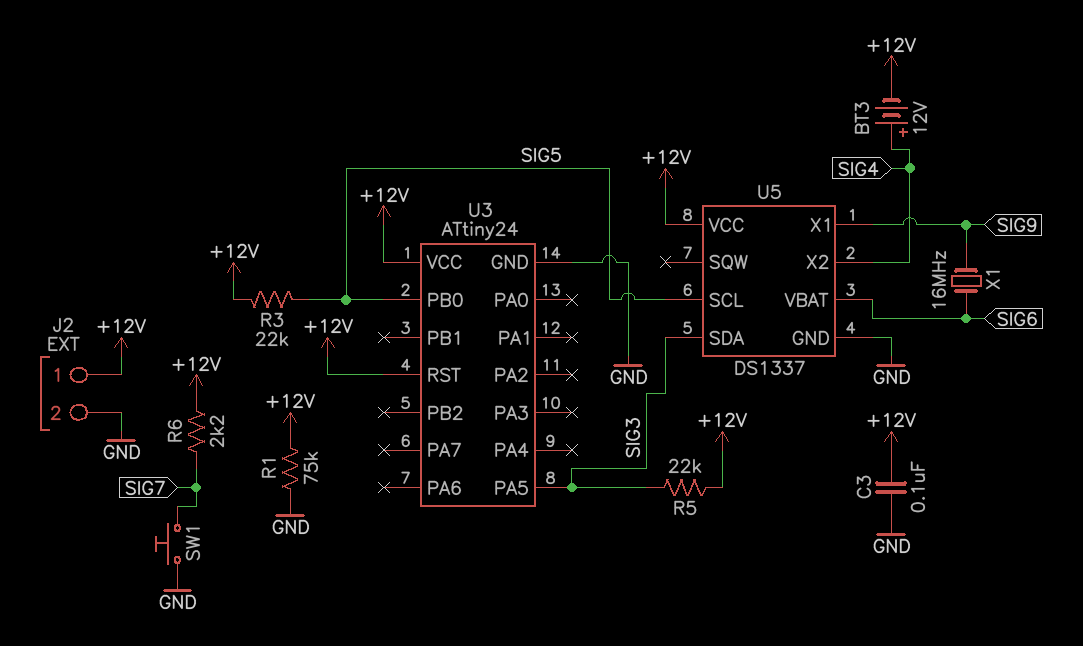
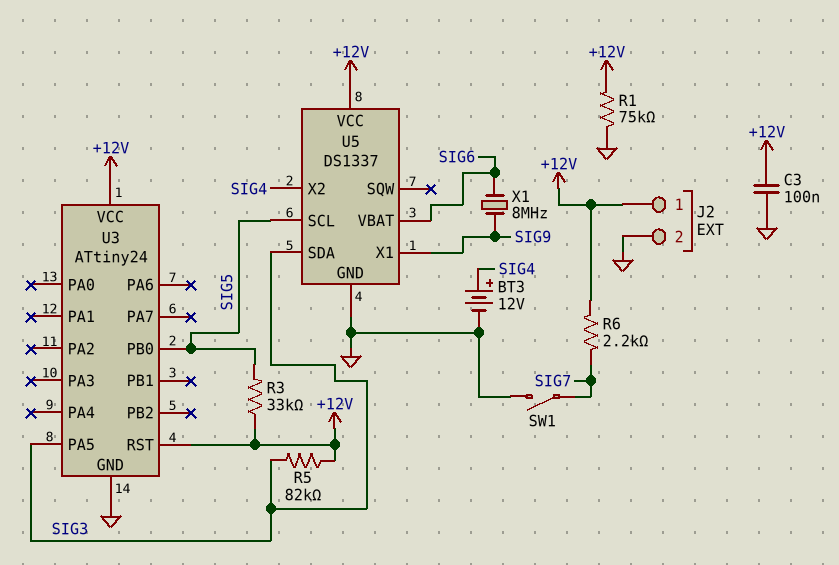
BT3: 12V (plus SIG4, minus +12V) -> 12V (plus SIG4, minus GND)
R3: 22k (+12V, SIG5) -> 33k (+12V, SIG5)
R5: 22k (+12V, SIG3) -> 82k (+12V, SIG3)
SW1: button (GND, SIG7) -> switch (GND, SIG7)
X1: 16MHz (SIG6, SIG9) -> 8MHz (SIG6, SIG9)

